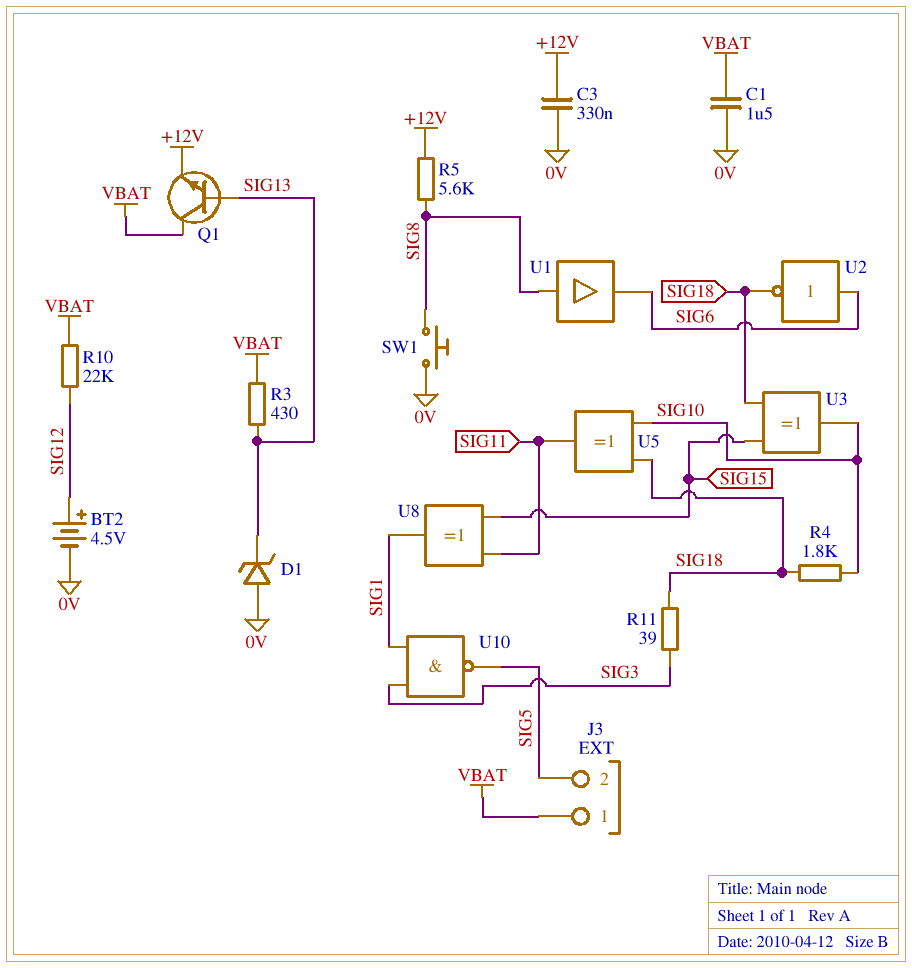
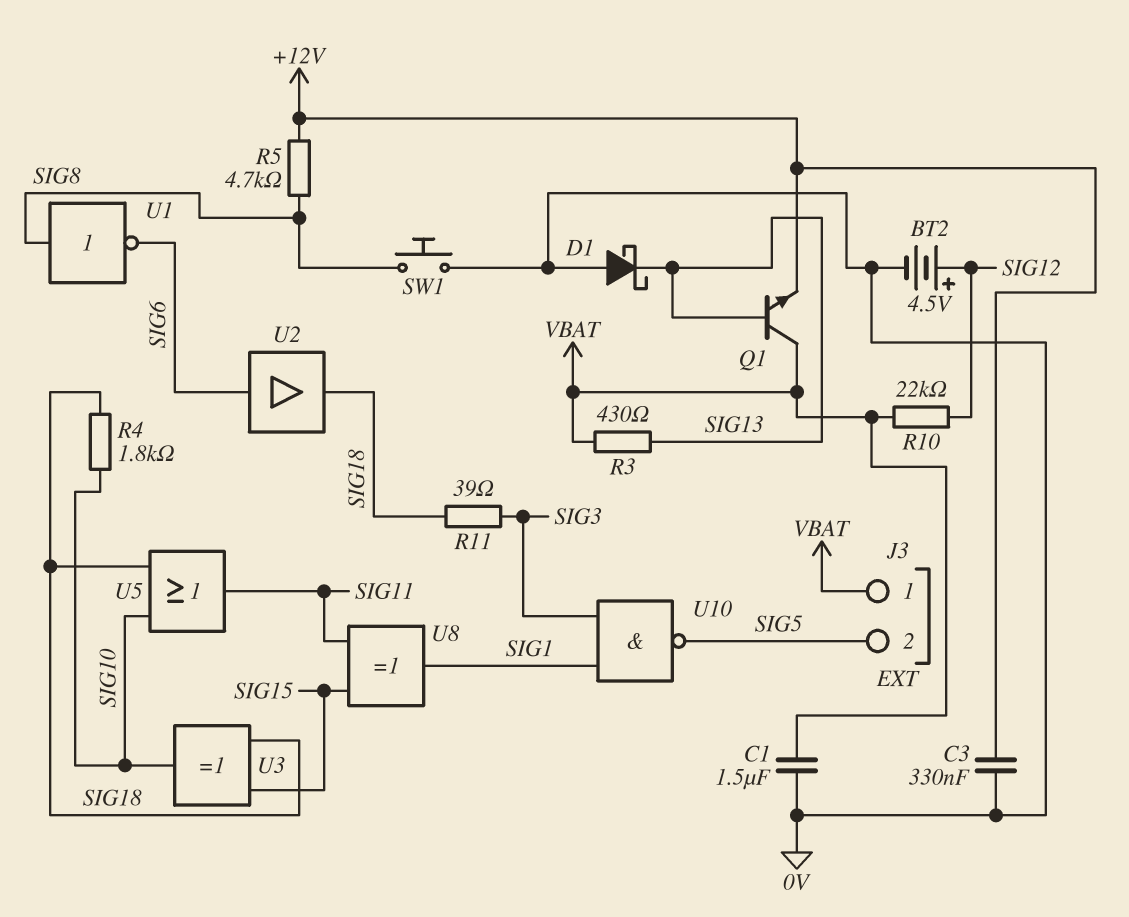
D1: zener (A 0V, K SIG13) -> schottky (A 0V, K SIG13)
R5: 5.6k (+12V, SIG8) -> 4.7k (+12V, SIG8)
U1: buffer (in SIG8, out SIG6) -> NOT (in SIG8, out SIG6)
U2: NOT (in SIG6, out SIG18) -> buffer (in SIG6, out SIG18)
U5: XOR (in SIG10, in SIG18, out SIG11) -> OR (in SIG10, in SIG18, out SIG11)

